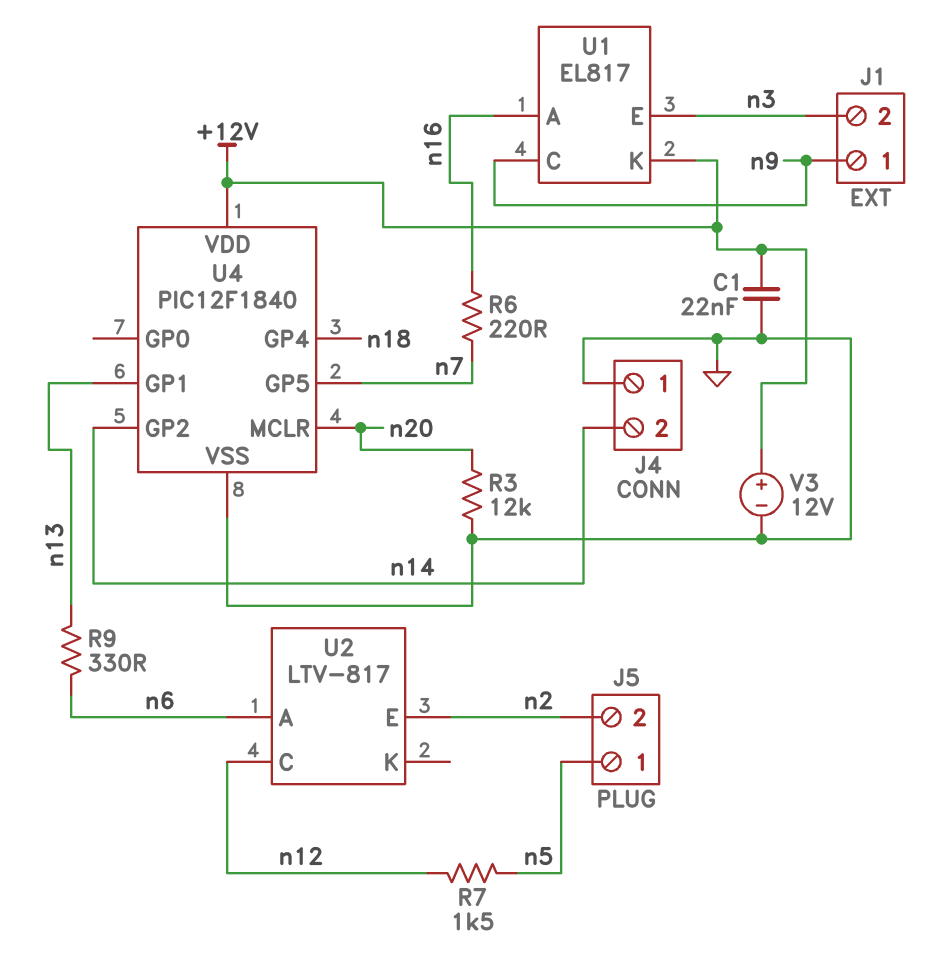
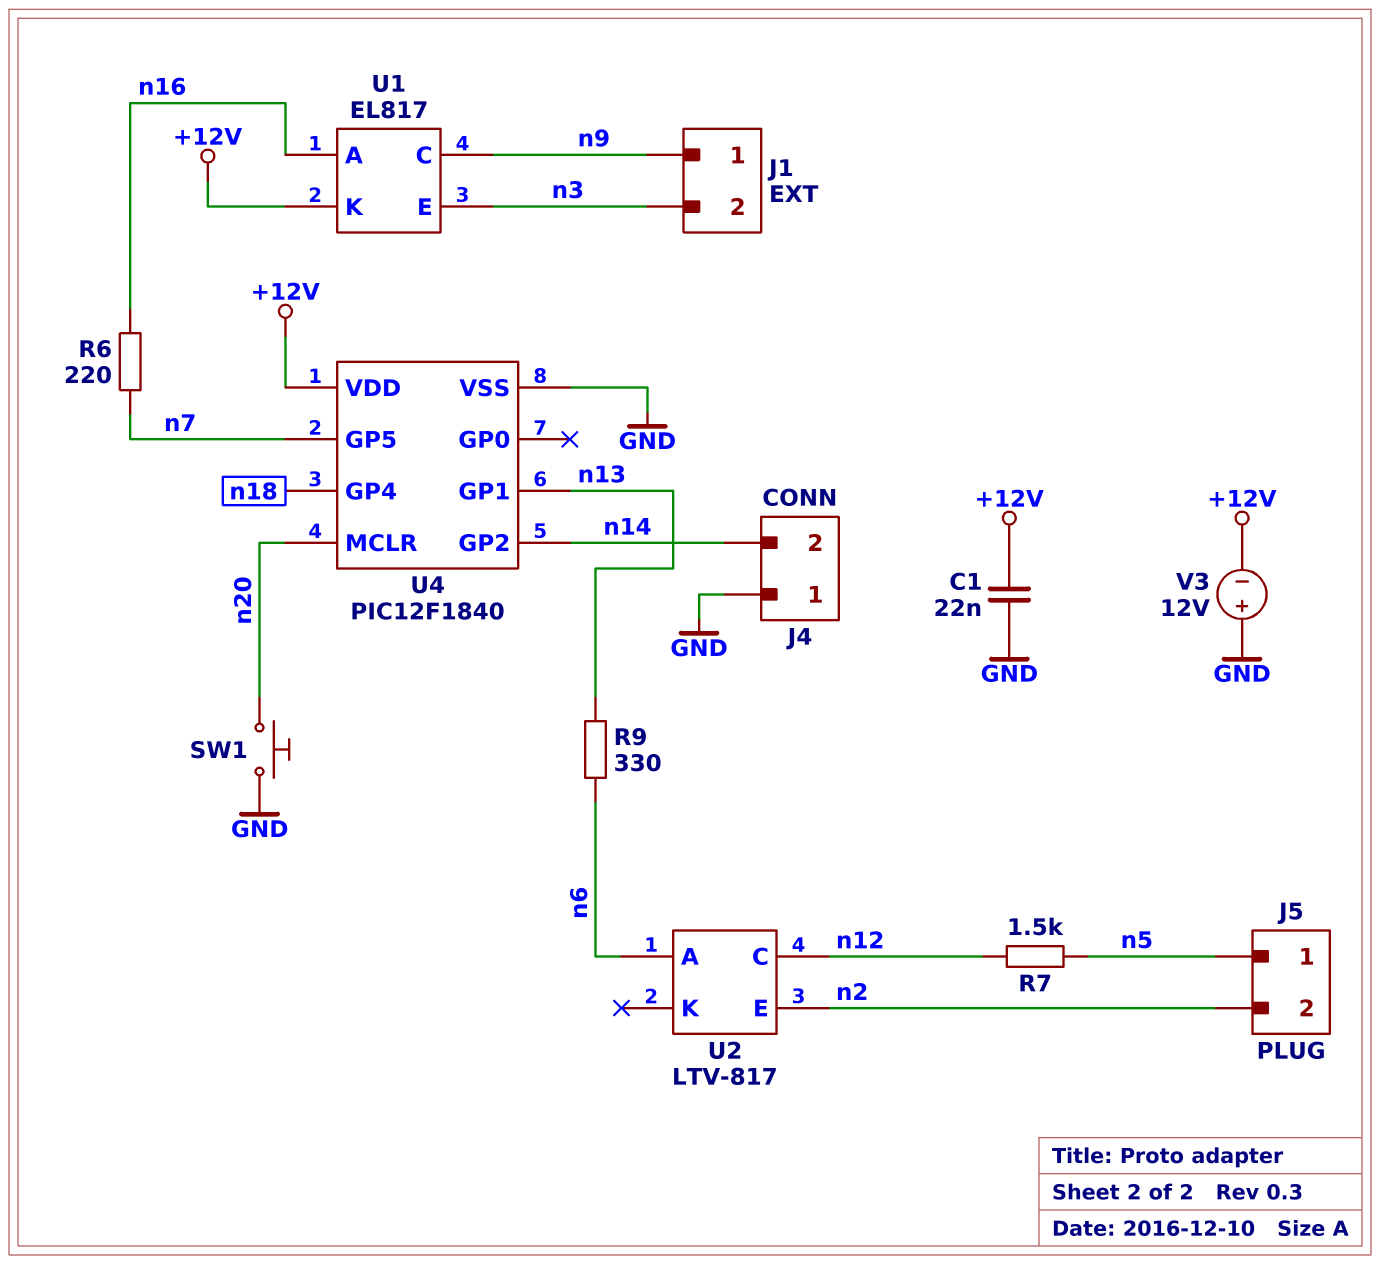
R3: 12k (GND, n20) -> none
SW1: none -> button (GND, n20)
V3: 12V (plus +12V, minus GND) -> 12V (plus GND, minus +12V)

